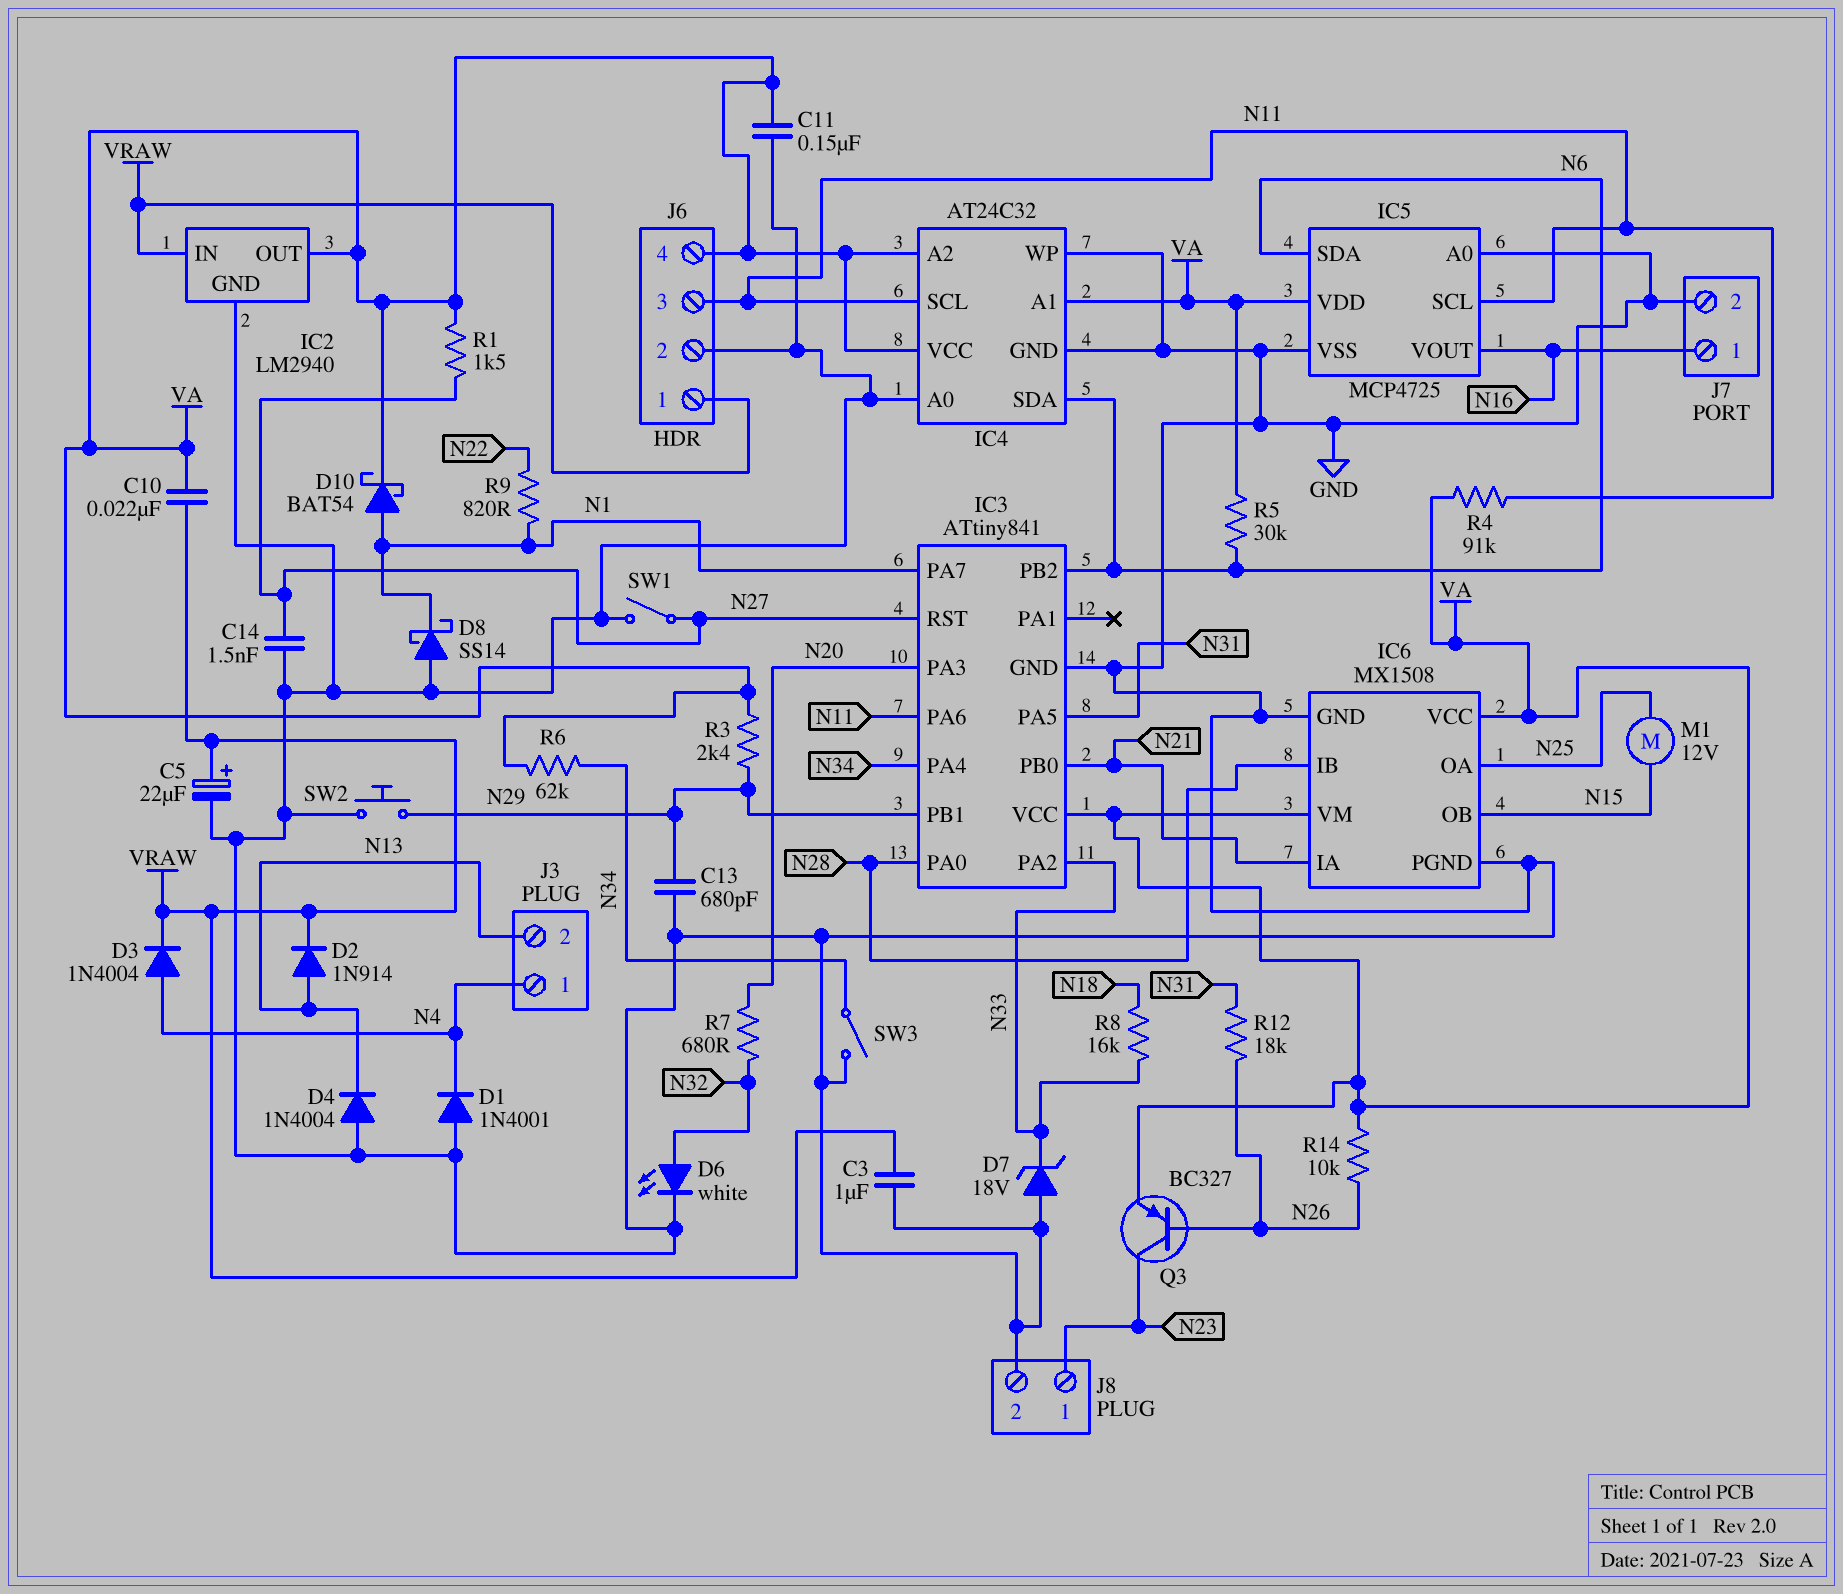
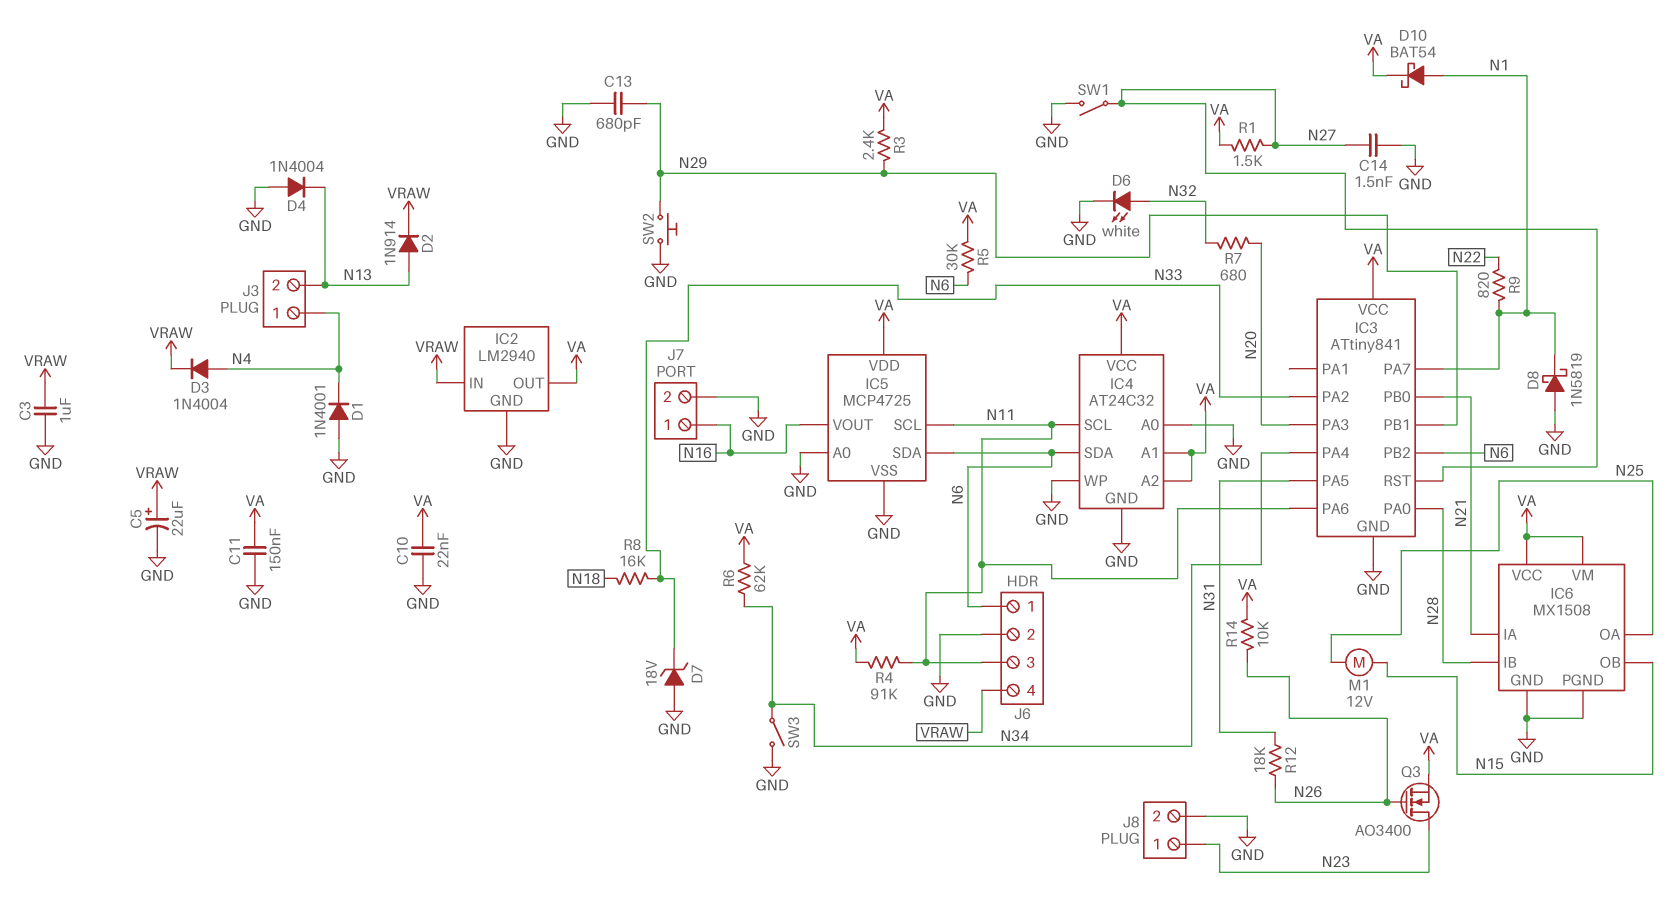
C10: 22nF (VA, VRAW) -> 22nF (GND, VA)
D8: schottky SS14 (A GND, K N1) -> schottky 1N5819 (A GND, K N1)
J6 pin 1: VRAW -> N6
J6 pin 4: VA -> VRAW
Q3: PNP BC327 (B N26, C N23, E VA) -> NMOS AO3400 (G N26, D N23, S VA)

